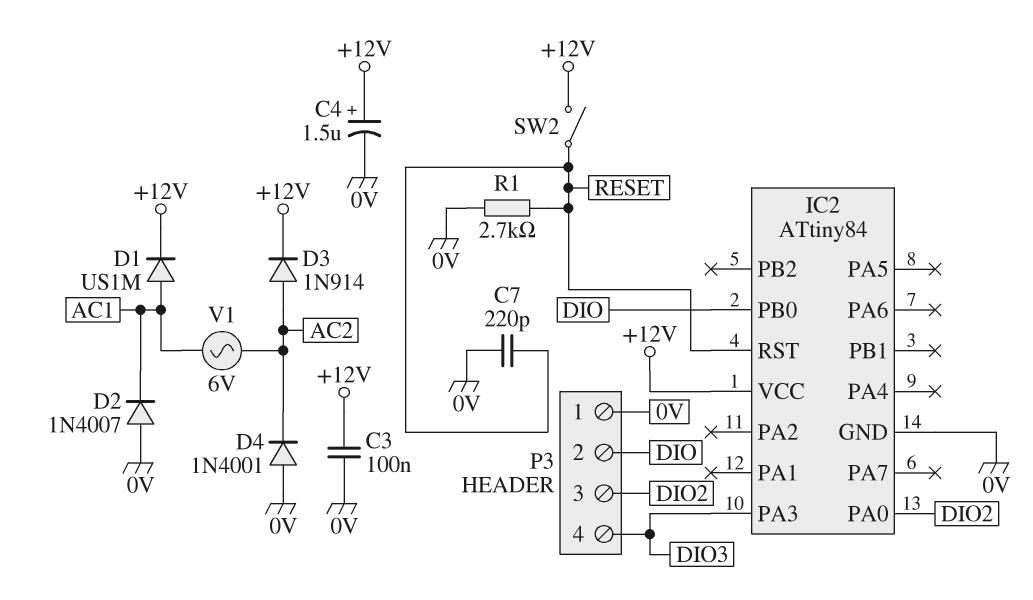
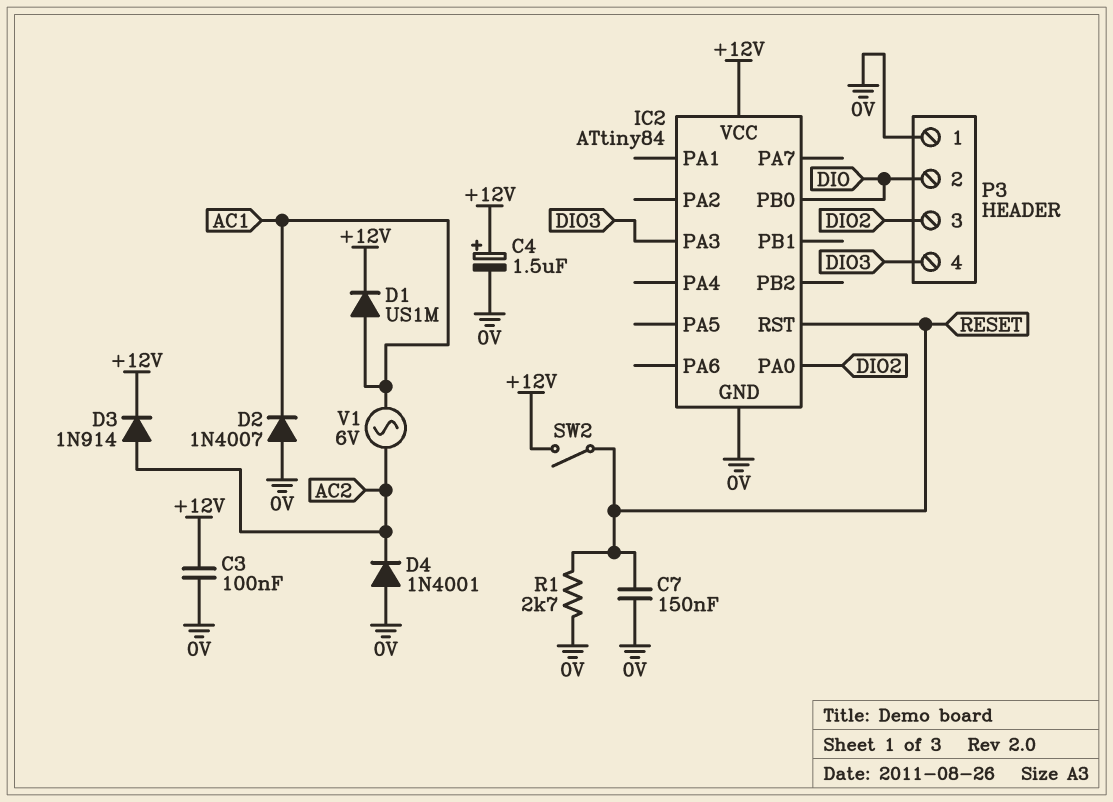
C7: 220pF (0V, RESET) -> 150nF (0V, RESET)

